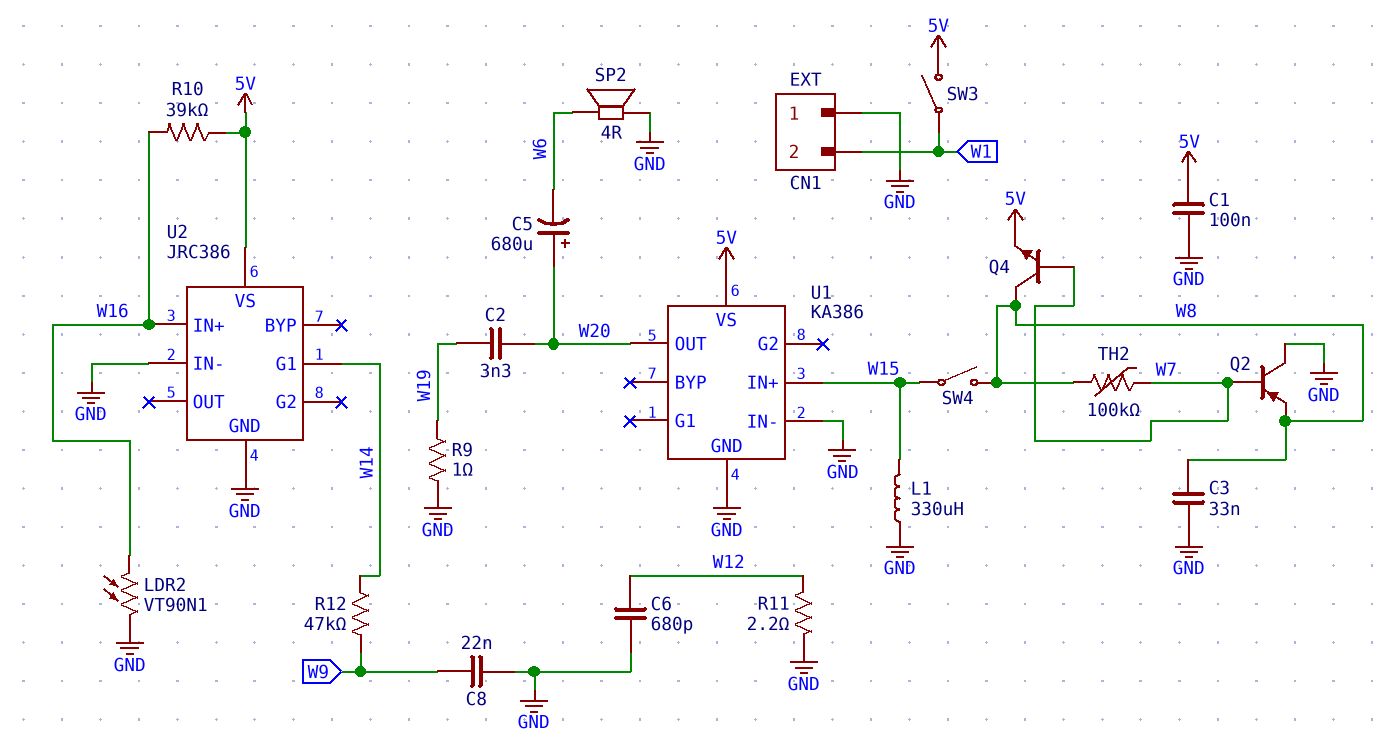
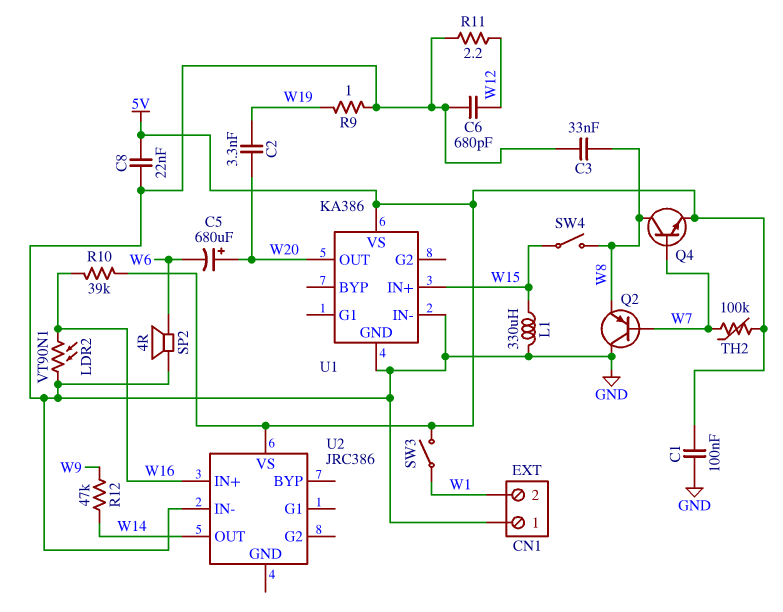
C8: 22nF (GND, W9) -> 22nF (5V, GND)
TH2: 100k (W7, W8) -> 100k (5V, W7)
U2 pin G1: W14 -> none
U2 pin GND: GND -> none
U2 pin OUT: none -> W14

